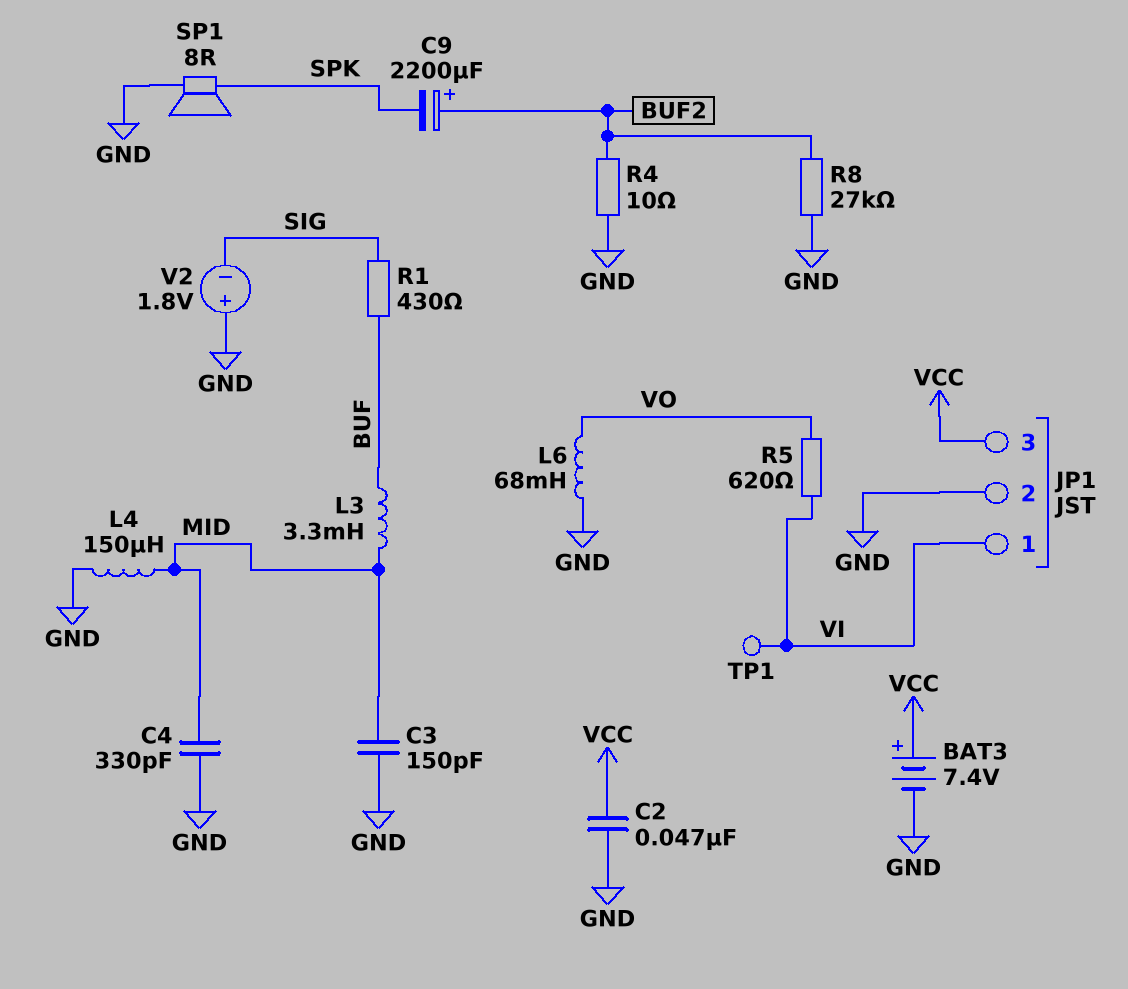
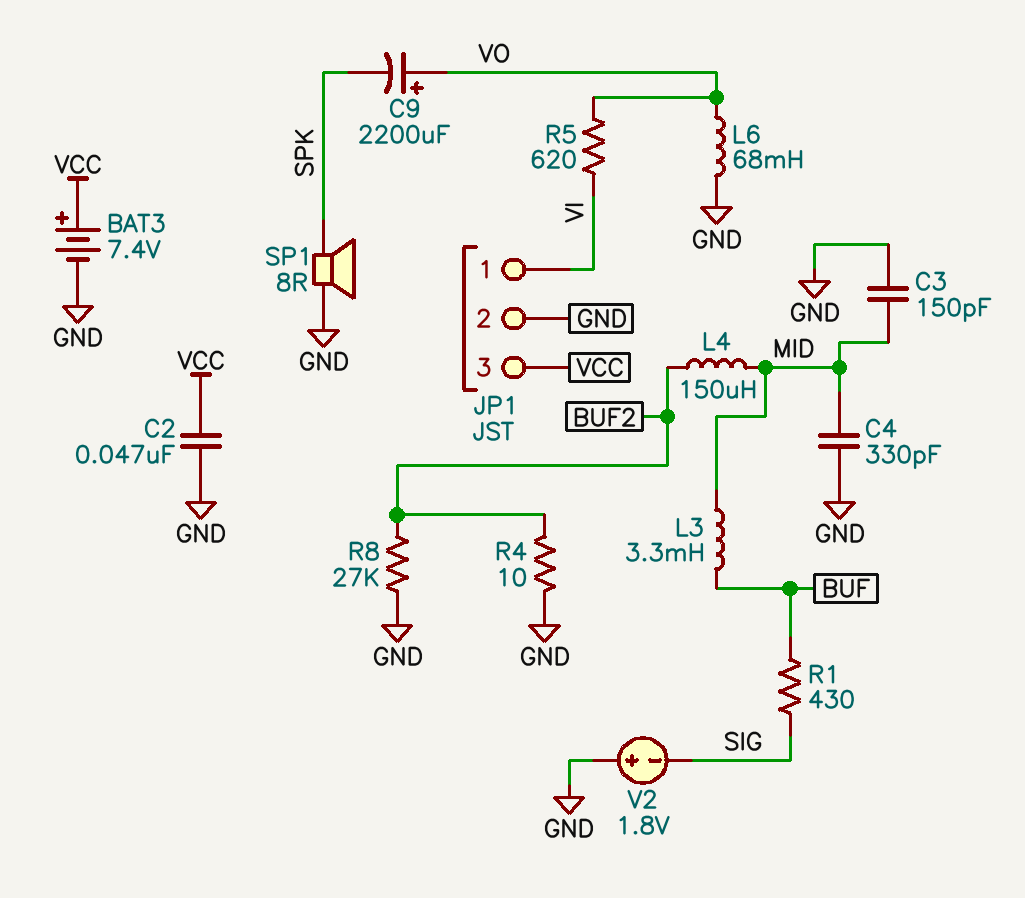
C9: 2200uF (plus BUF2, minus SPK) -> 2200uF (plus VO, minus SPK)
L4: 150uH (GND, MID) -> 150uH (BUF2, MID)
TP1: test point (VI) -> none

